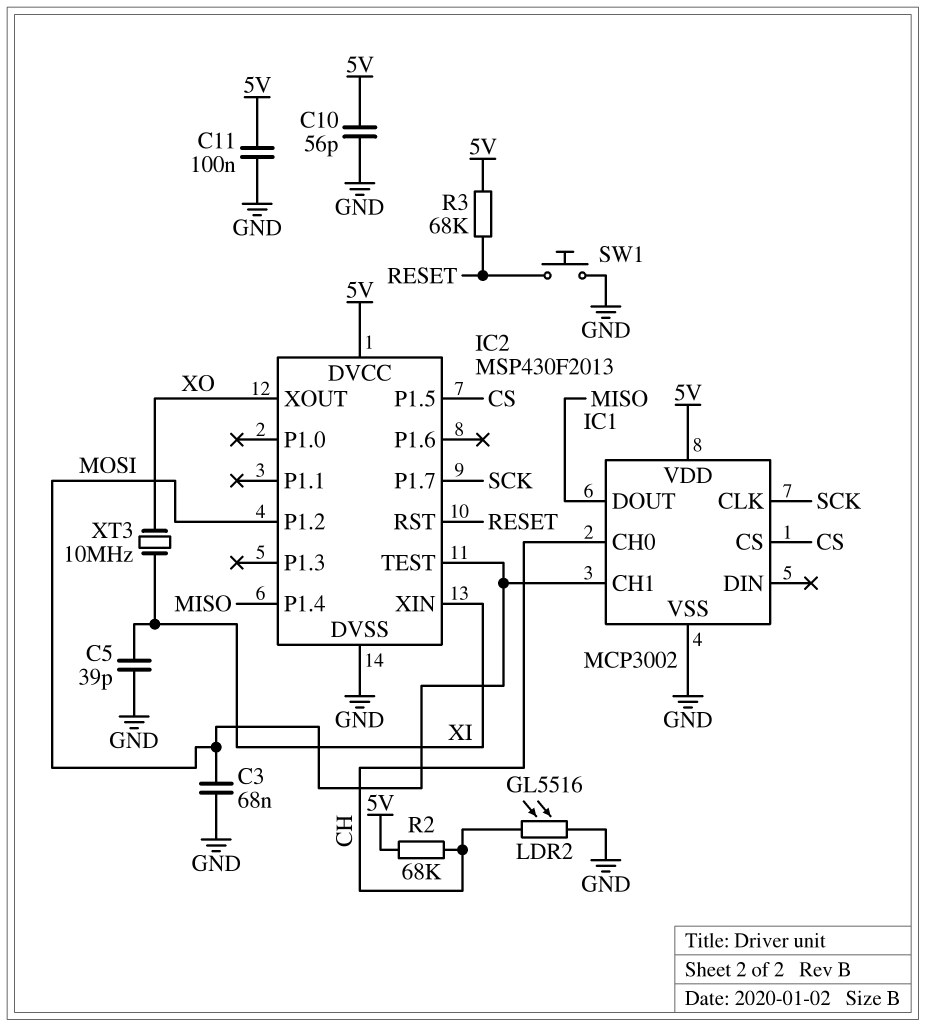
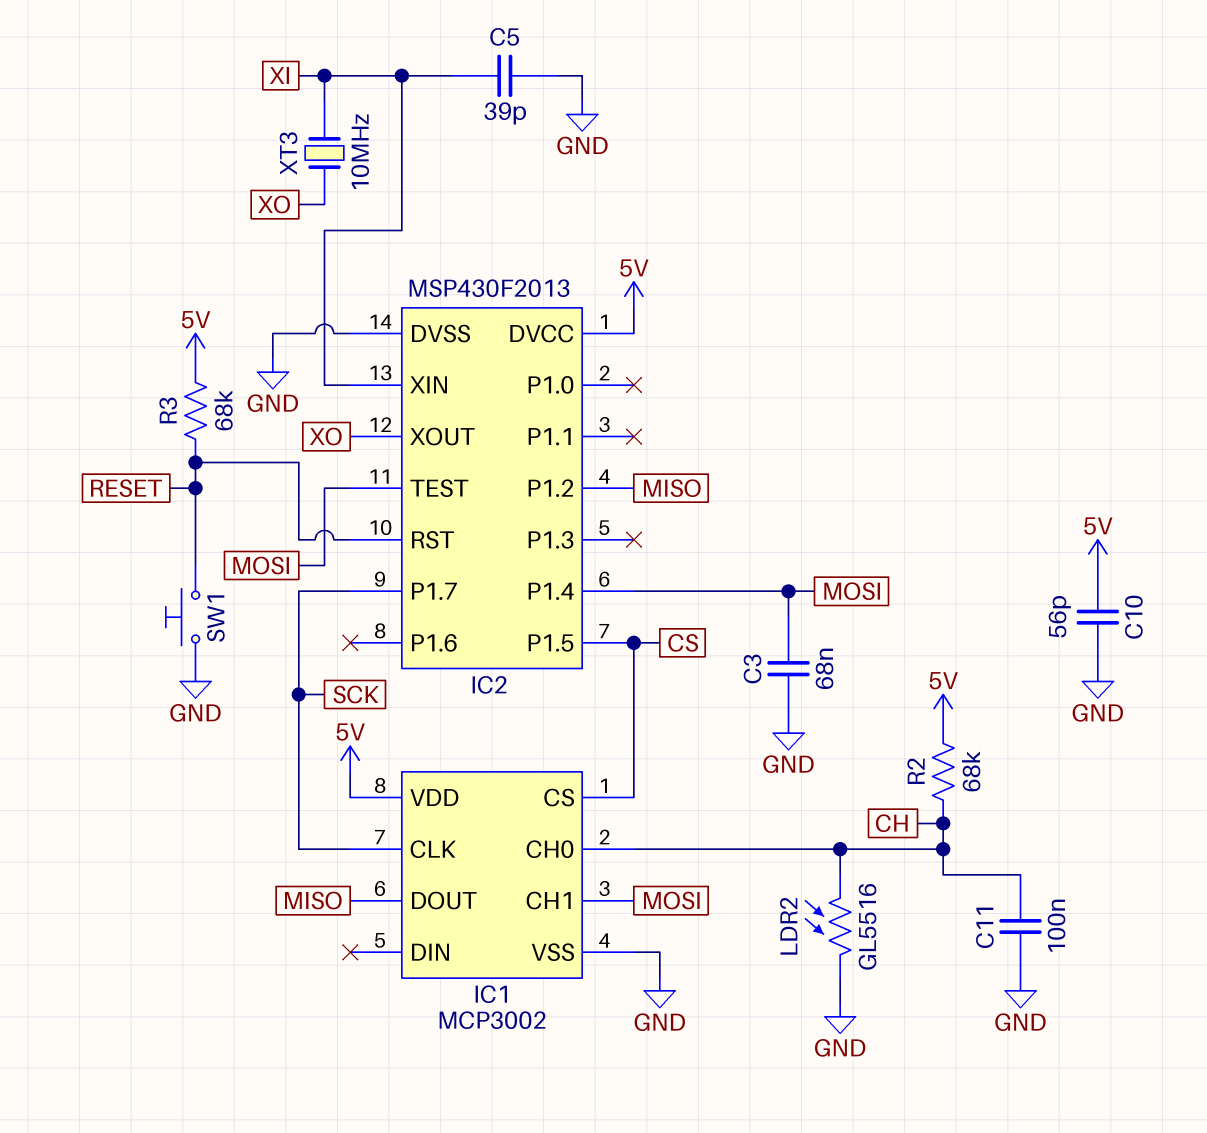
C11: 100nF (5V, GND) -> 100nF (CH, GND)
IC2 pin P1.2: MOSI -> MISO
IC2 pin P1.4: MISO -> MOSI

